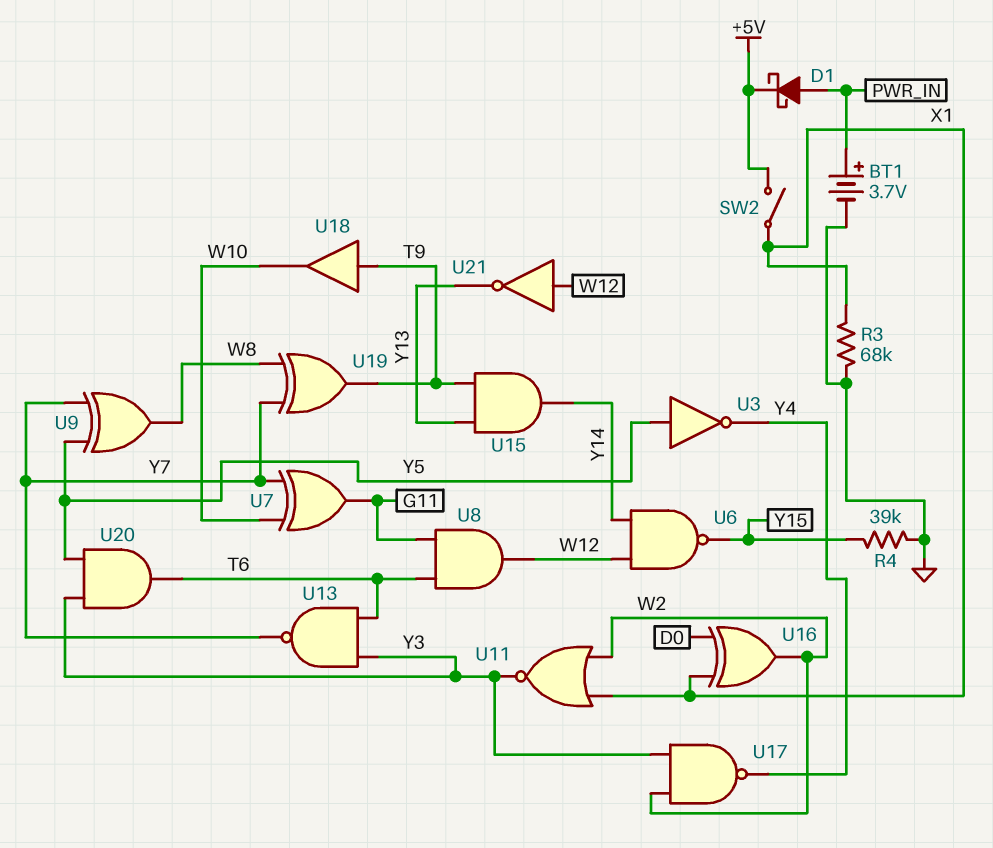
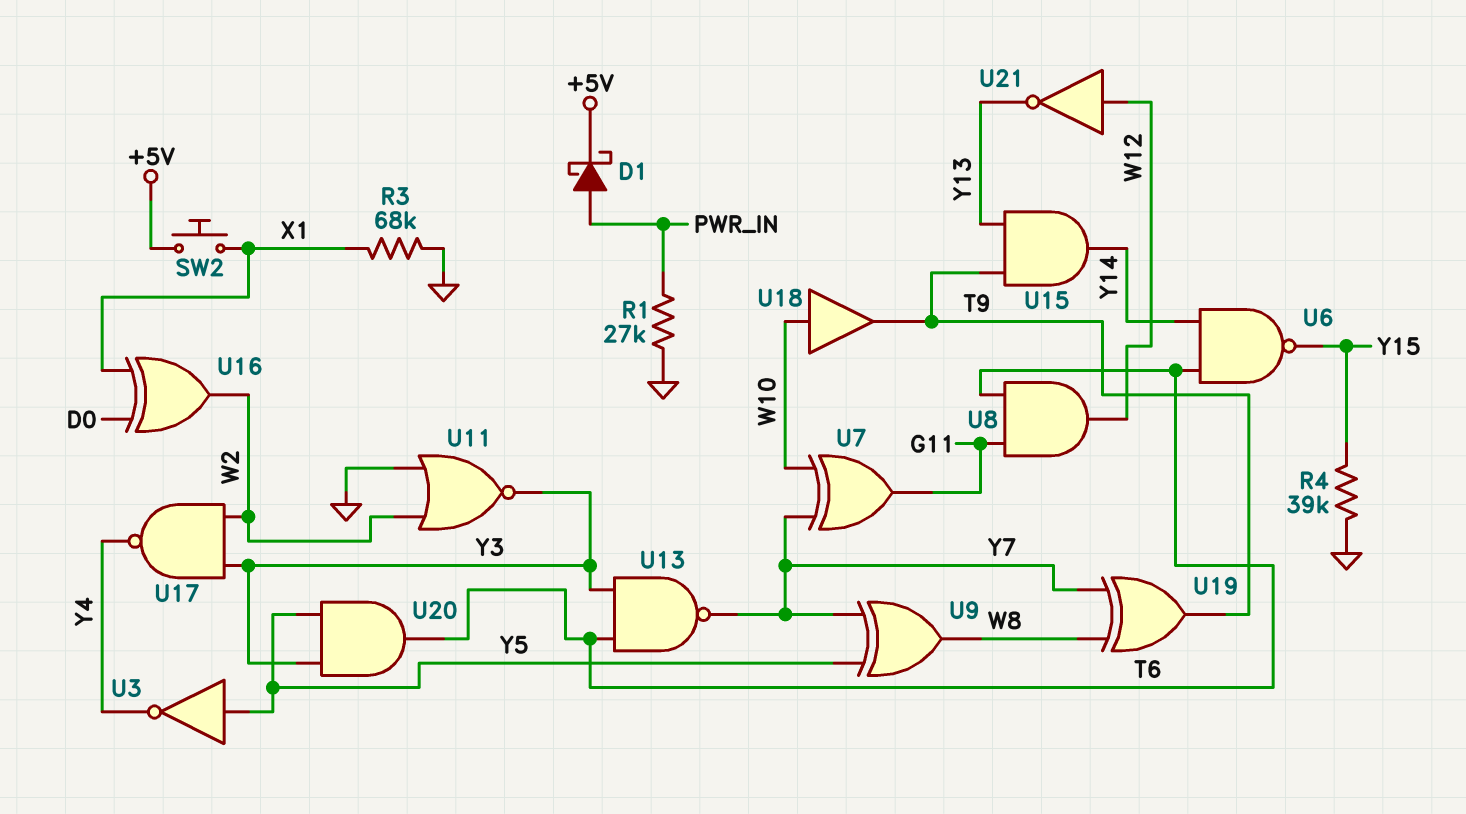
BT1: 3.7V (plus PWR_IN, minus GND) -> none
R1: none -> 27k (GND, PWR_IN)
SW2: switch (+5V, X1) -> button (+5V, X1)
U6: NAND (in W12, in Y14, out Y15) -> NAND (in T6, in Y14, out Y15)
U11: NOR (in W2, in X1, out Y3) -> NOR (in GND, in W2, out Y3)
U18: buffer (in T9, out W10) -> buffer (in W10, out T9)

